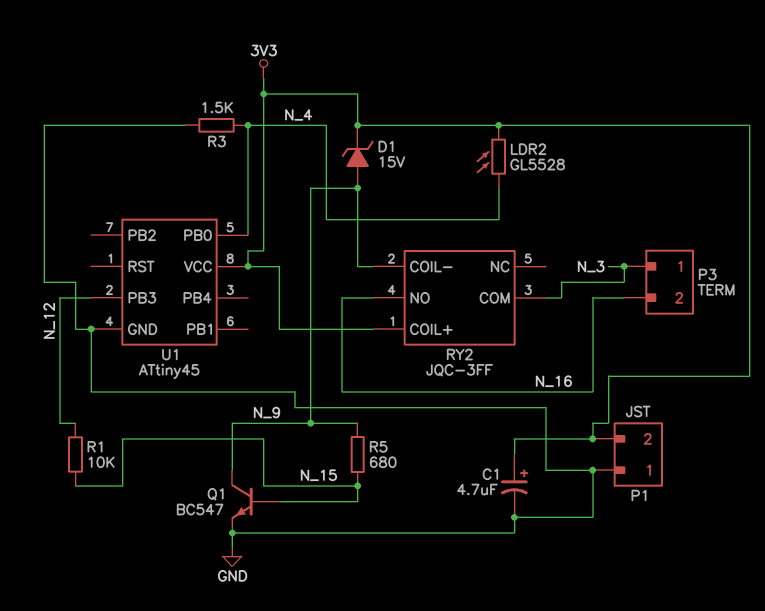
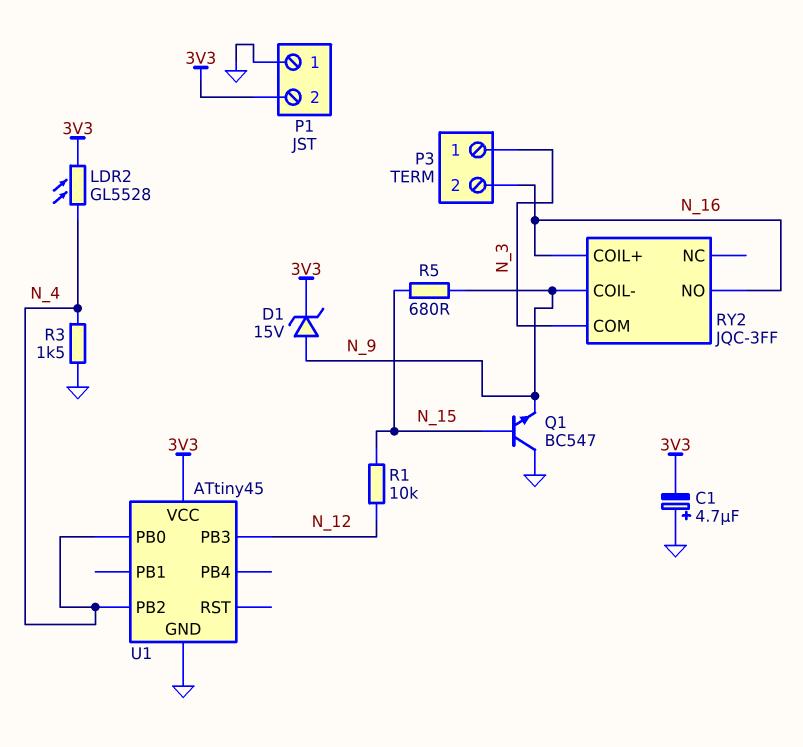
C1: 4.7uF (plus 3V3, minus GND) -> 4.7uF (plus GND, minus 3V3)
Q1: NPN BC547 (B N_15, C N_9, E GND) -> NPN BC547 (B N_15, C GND, E N_9)
RY2 pin COIL+: 3V3 -> N_16
U1 pin PB2: none -> N_4

